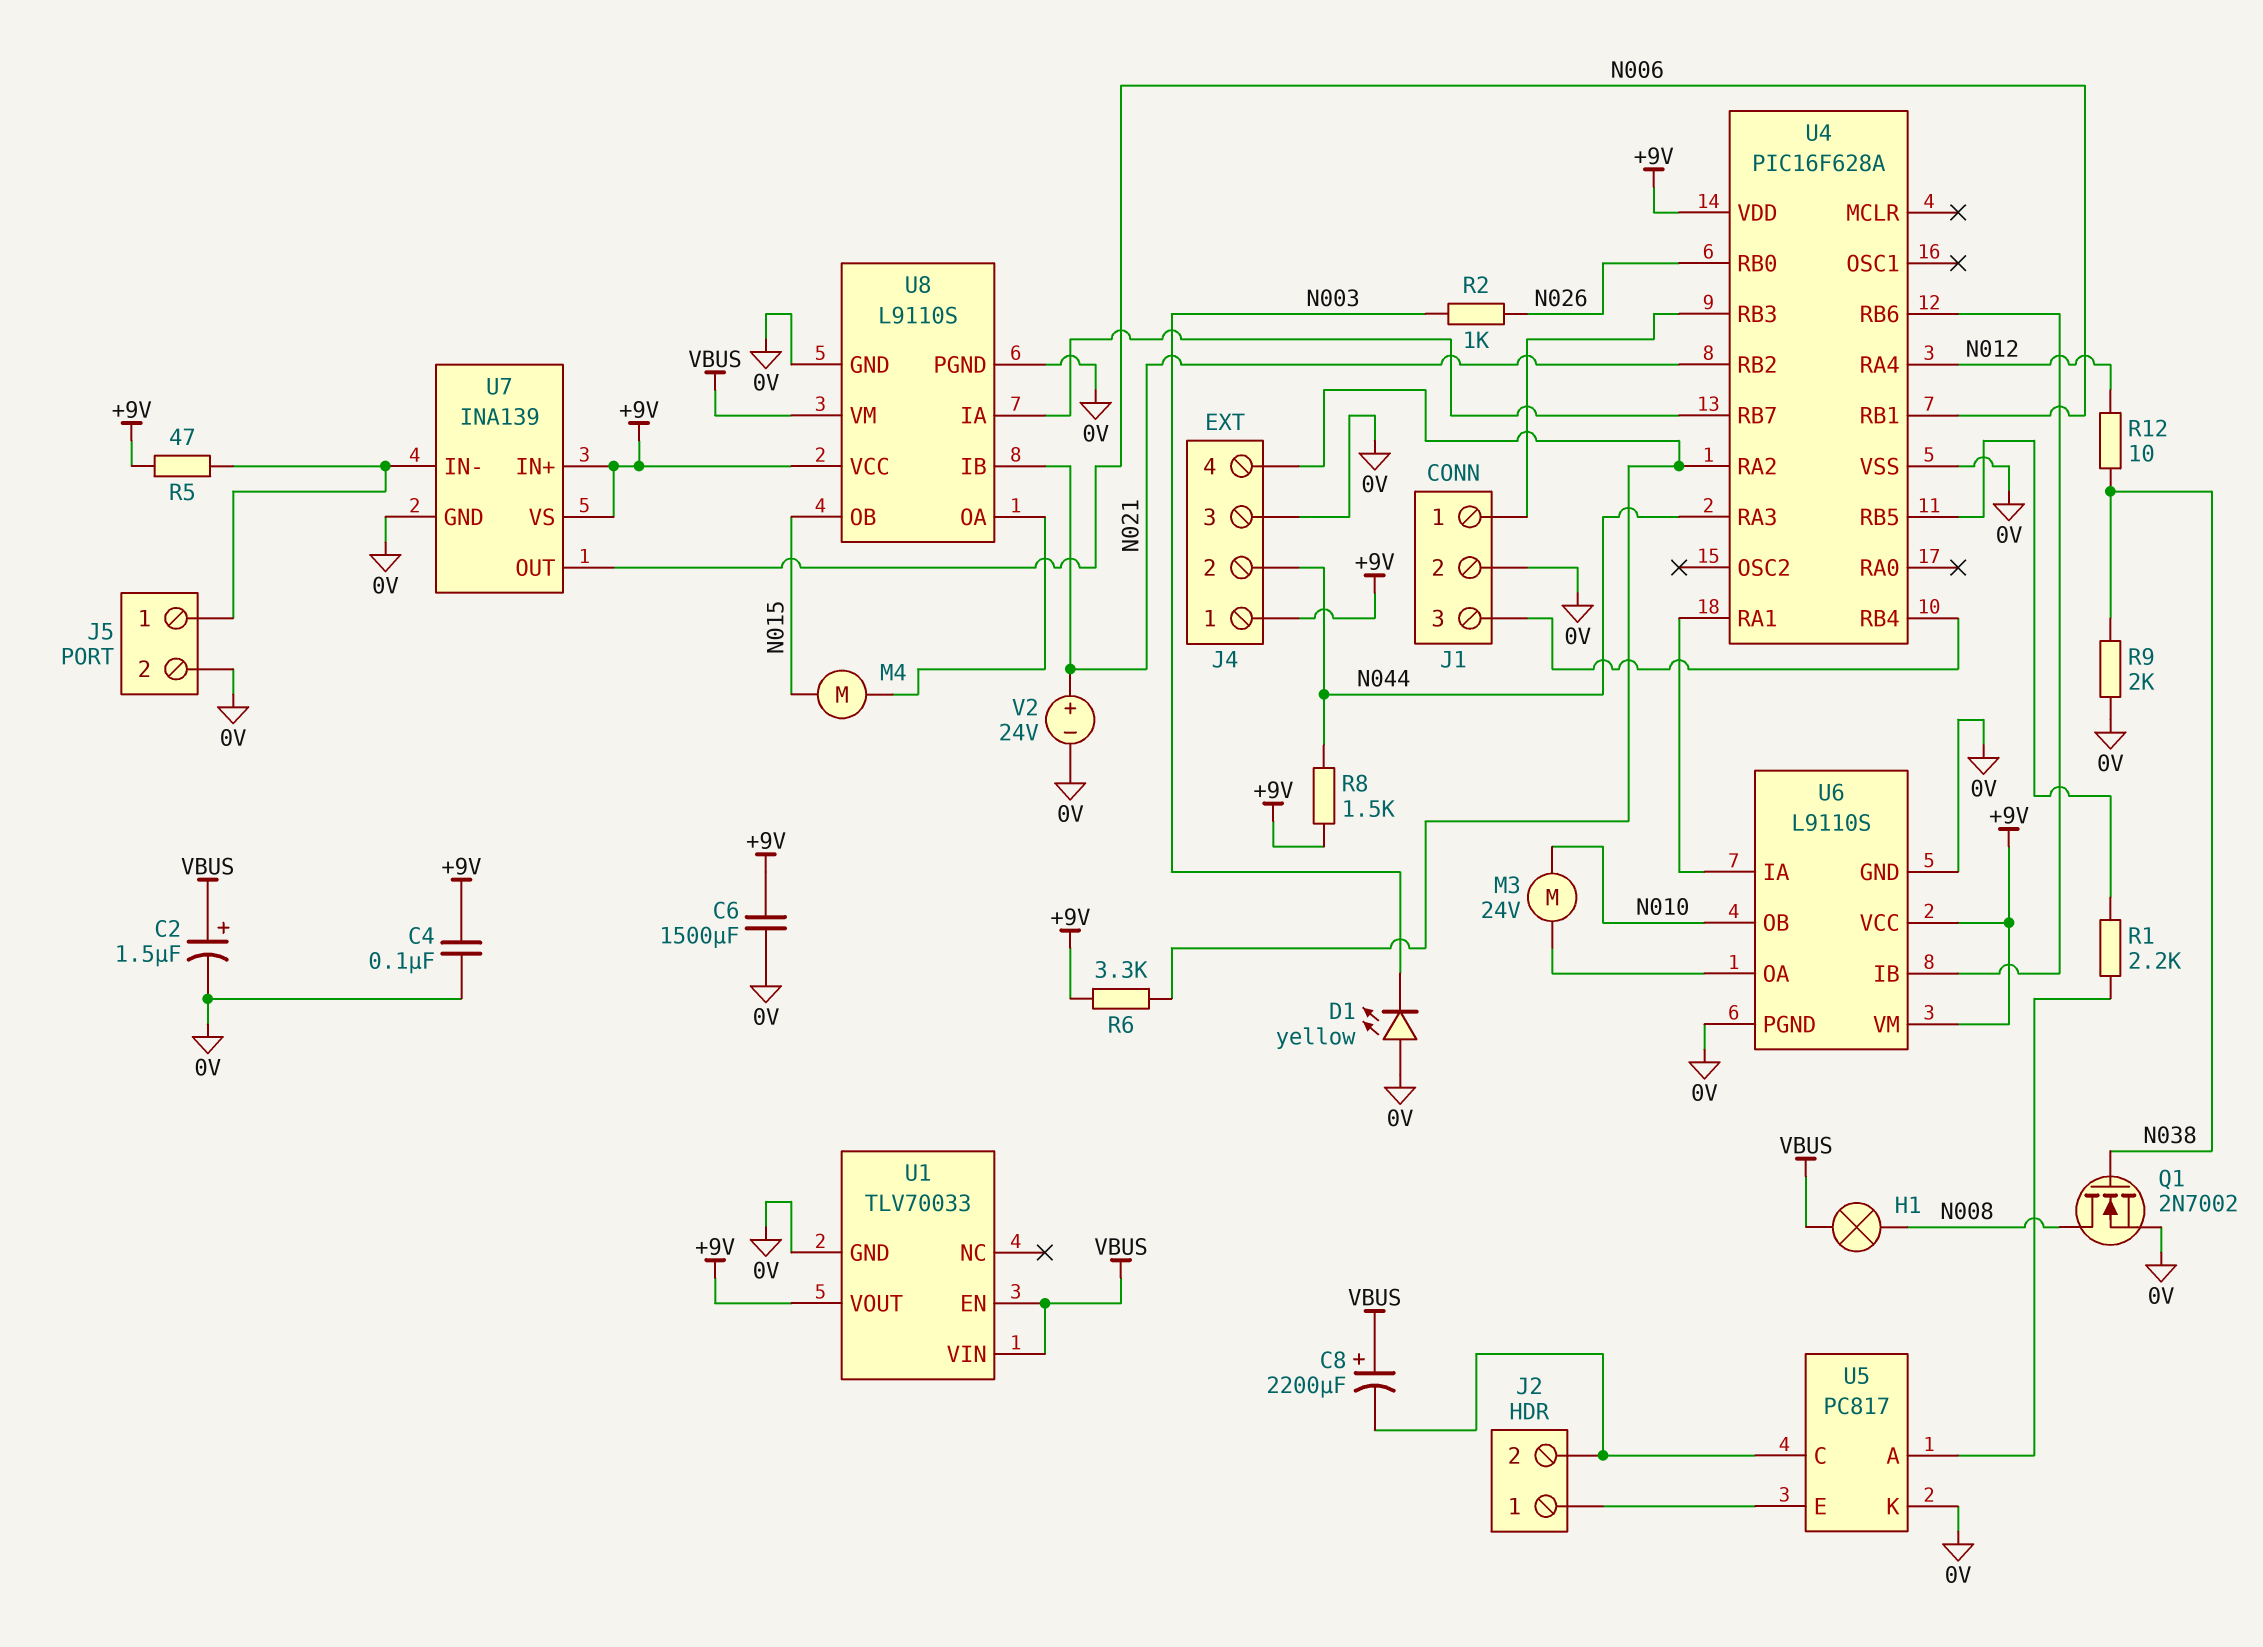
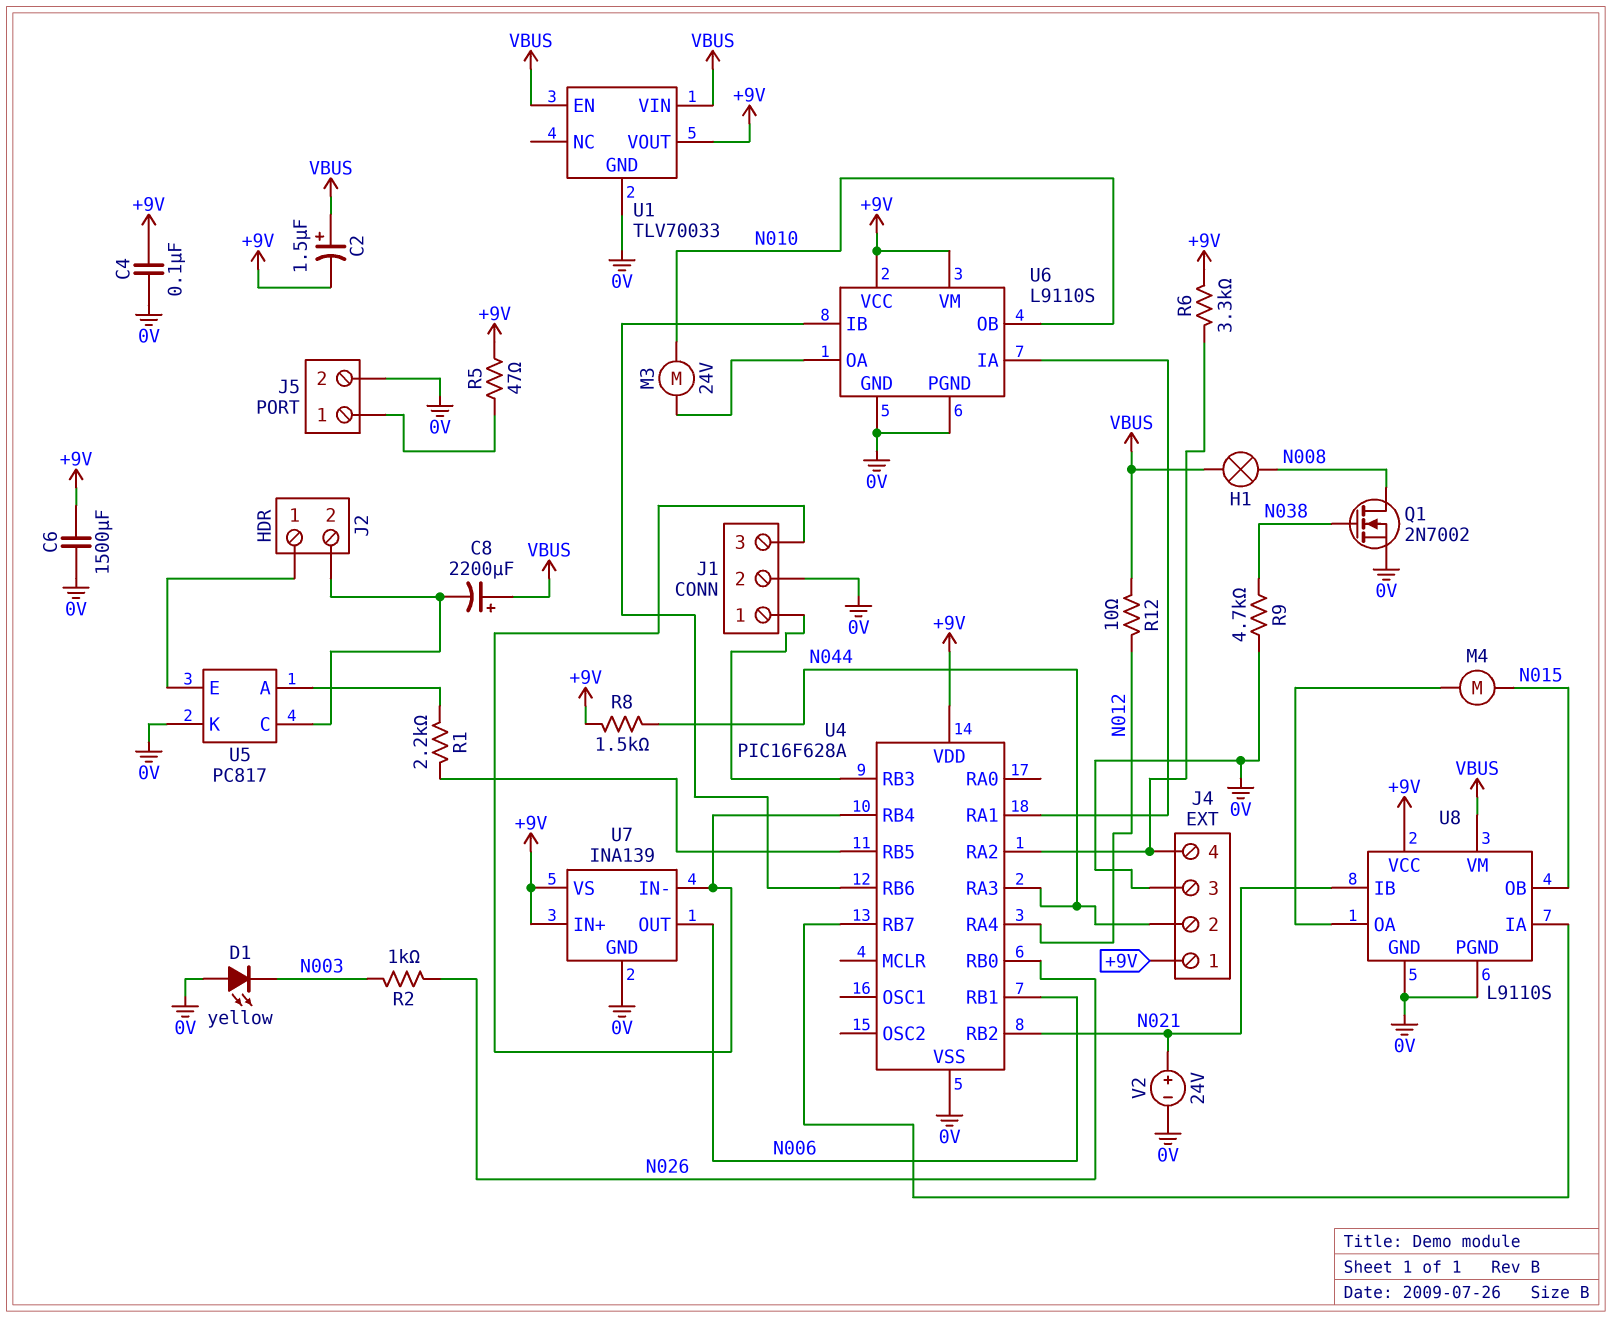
C2: 1.5uF (plus VBUS, minus 0V) -> 1.5uF (plus VBUS, minus +9V)
R9: 2k (0V, N038) -> 4.7k (0V, N038)
R12: 10 (N012, N038) -> 10 (N012, VBUS)
U7 pin IN-: J5/1 -> J1/3

